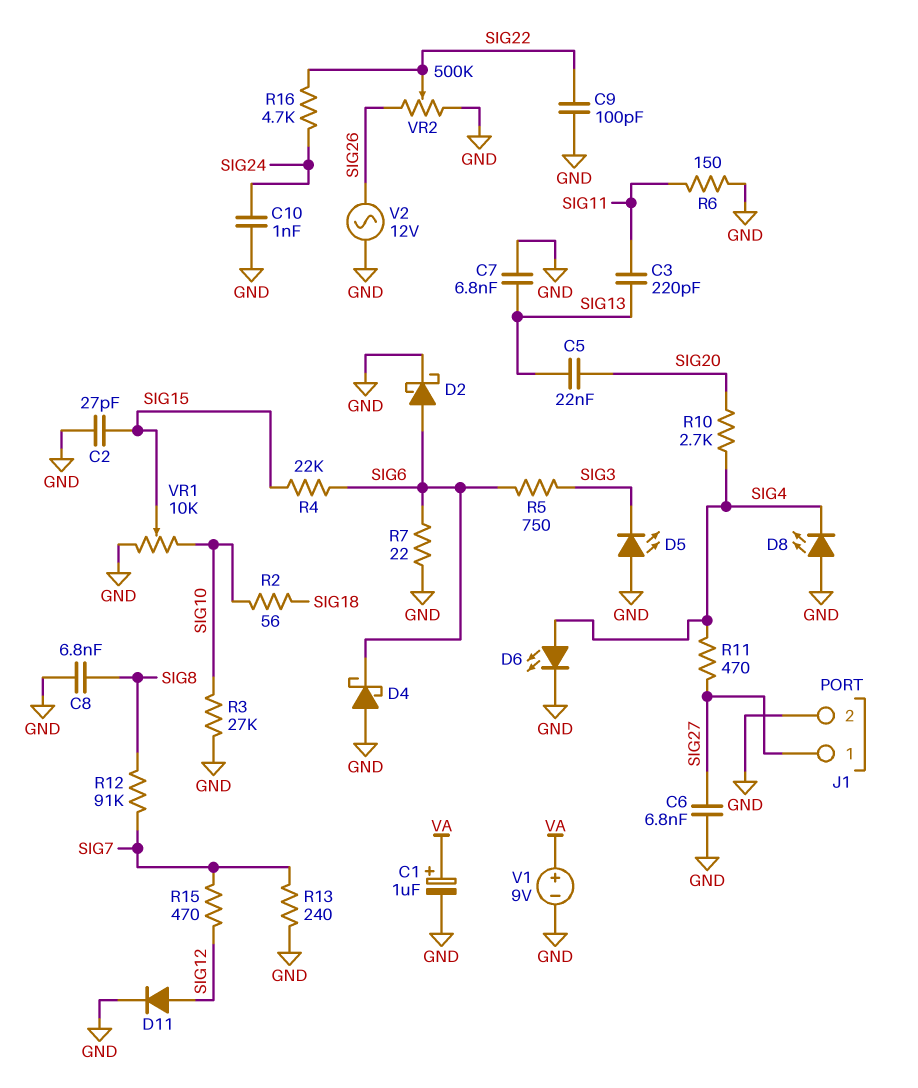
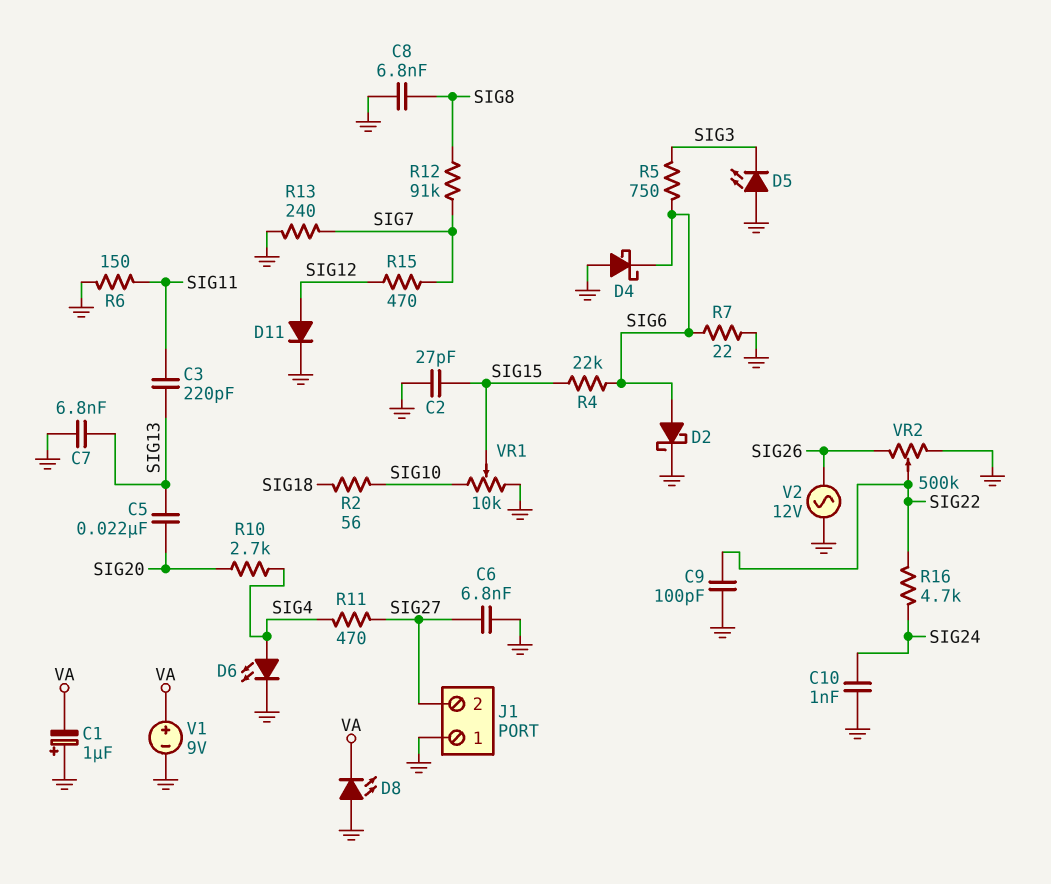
C1: 1uF (plus VA, minus GND) -> 1uF (plus GND, minus VA)
D8: LED (A GND, K SIG4) -> LED (A GND, K VA)
J1 pin 1: SIG27 -> GND
J1 pin 2: GND -> SIG27
R3: 27k (GND, SIG10) -> none

